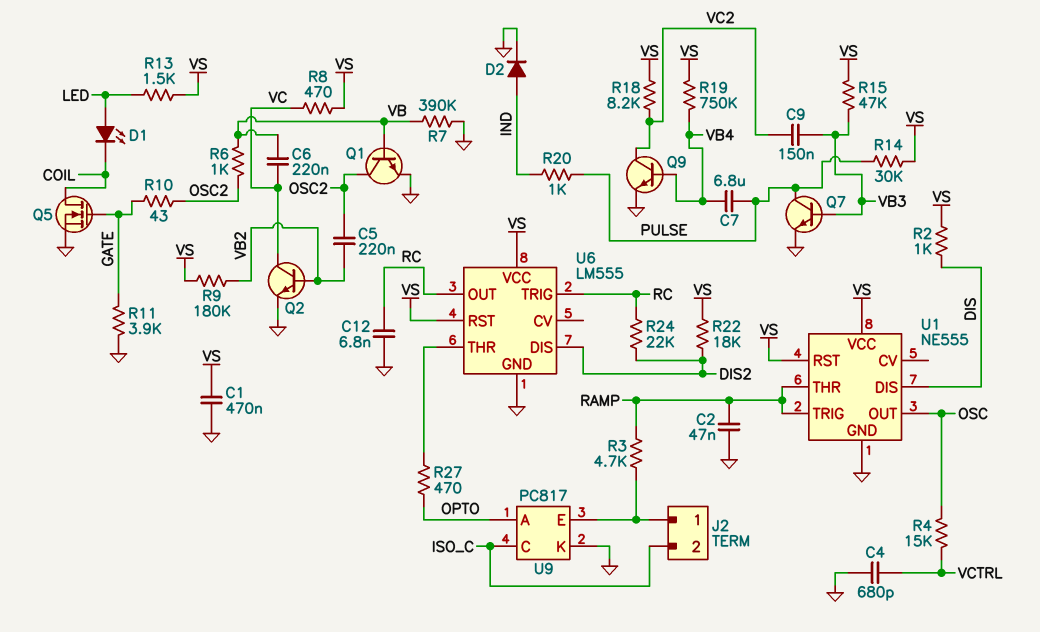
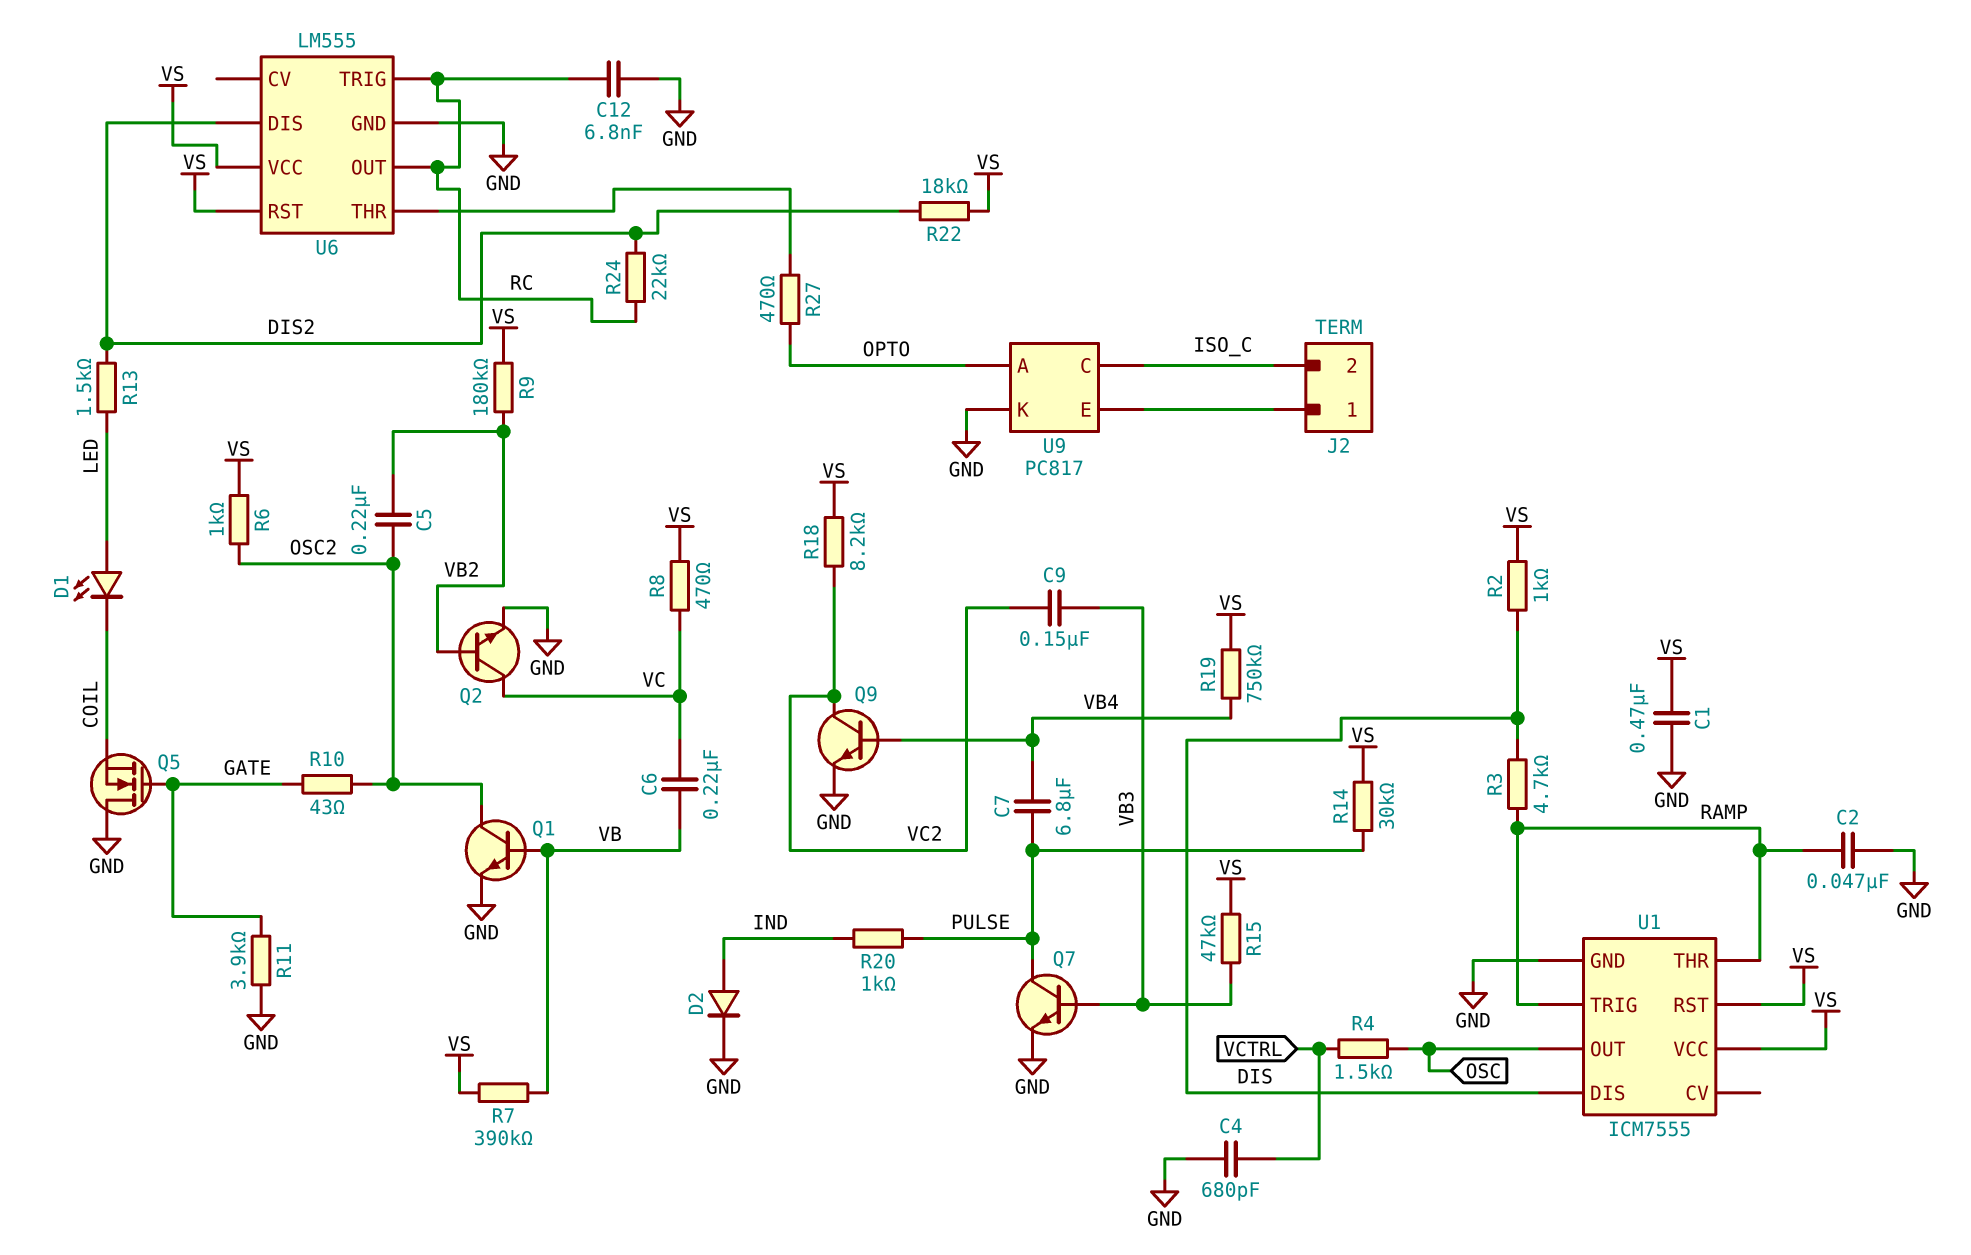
Q5: NMOS (G GATE, D COIL, S GND) -> NMOS (G GATE, D GND, S COIL)
R3: 4.7k (J2/1, RAMP) -> 4.7k (DIS, RAMP)
R4: 15k (OSC, VCTRL) -> 1.5k (OSC, VCTRL)
R6: 1k (OSC2, VB) -> 1k (OSC2, VS)
R7: 390k (GND, VB) -> 390k (VB, VS)
R13: 1.5k (LED, VS) -> 1.5k (DIS2, LED)
U1: NE555 -> ICM7555

